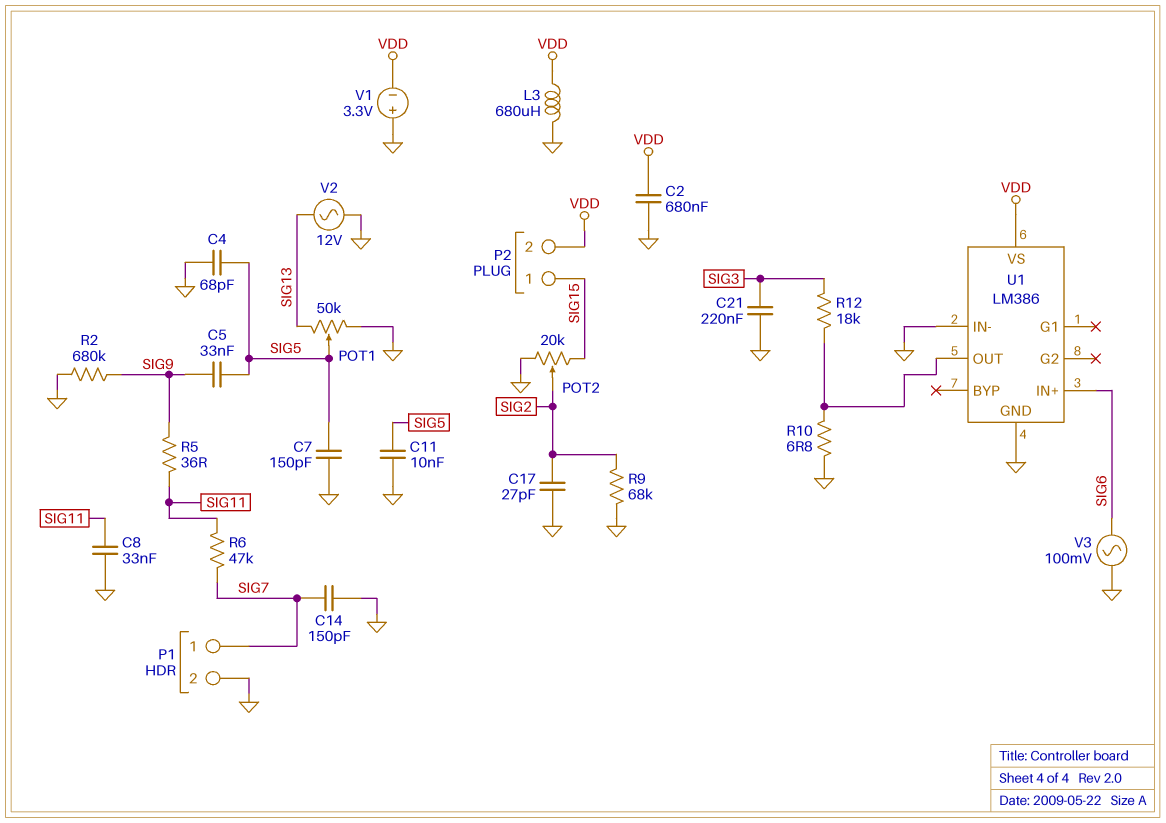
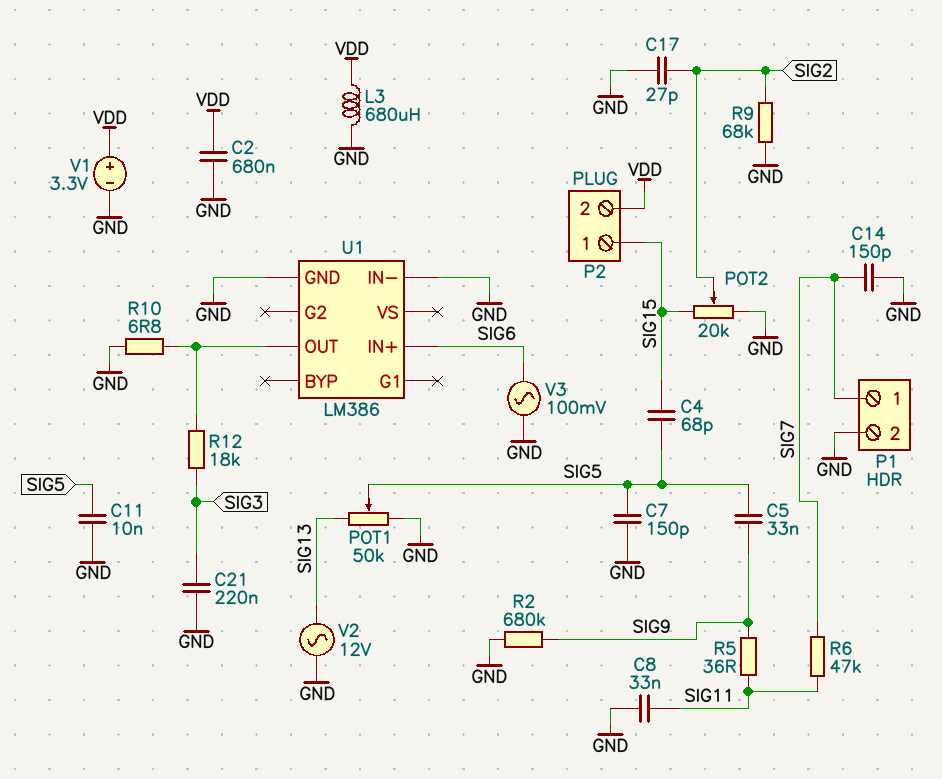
C4: 68pF (GND, SIG5) -> 68pF (SIG5, SIG15)
U1 pin VS: VDD -> none
V1: 3.3V (plus GND, minus VDD) -> 3.3V (plus VDD, minus GND)

